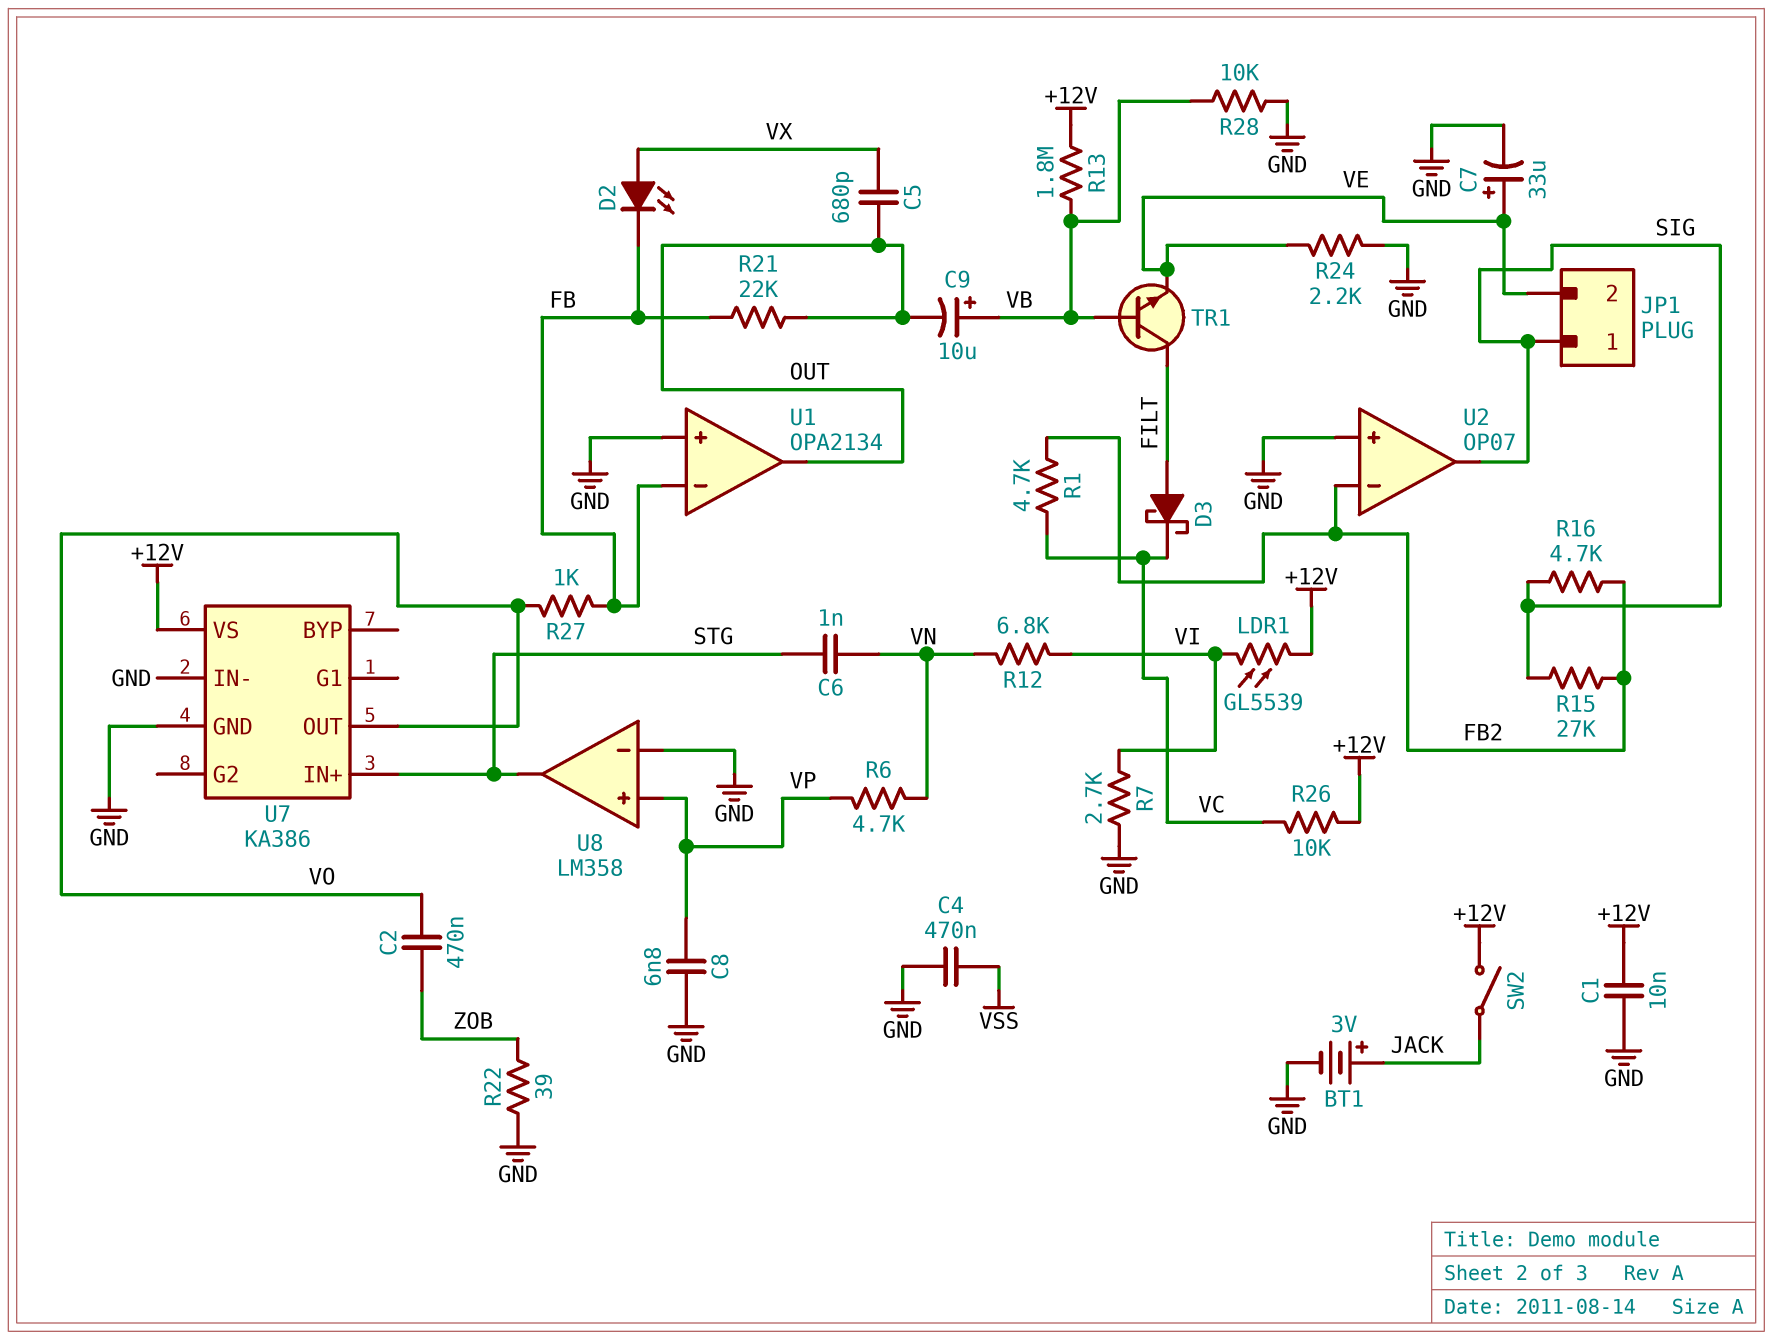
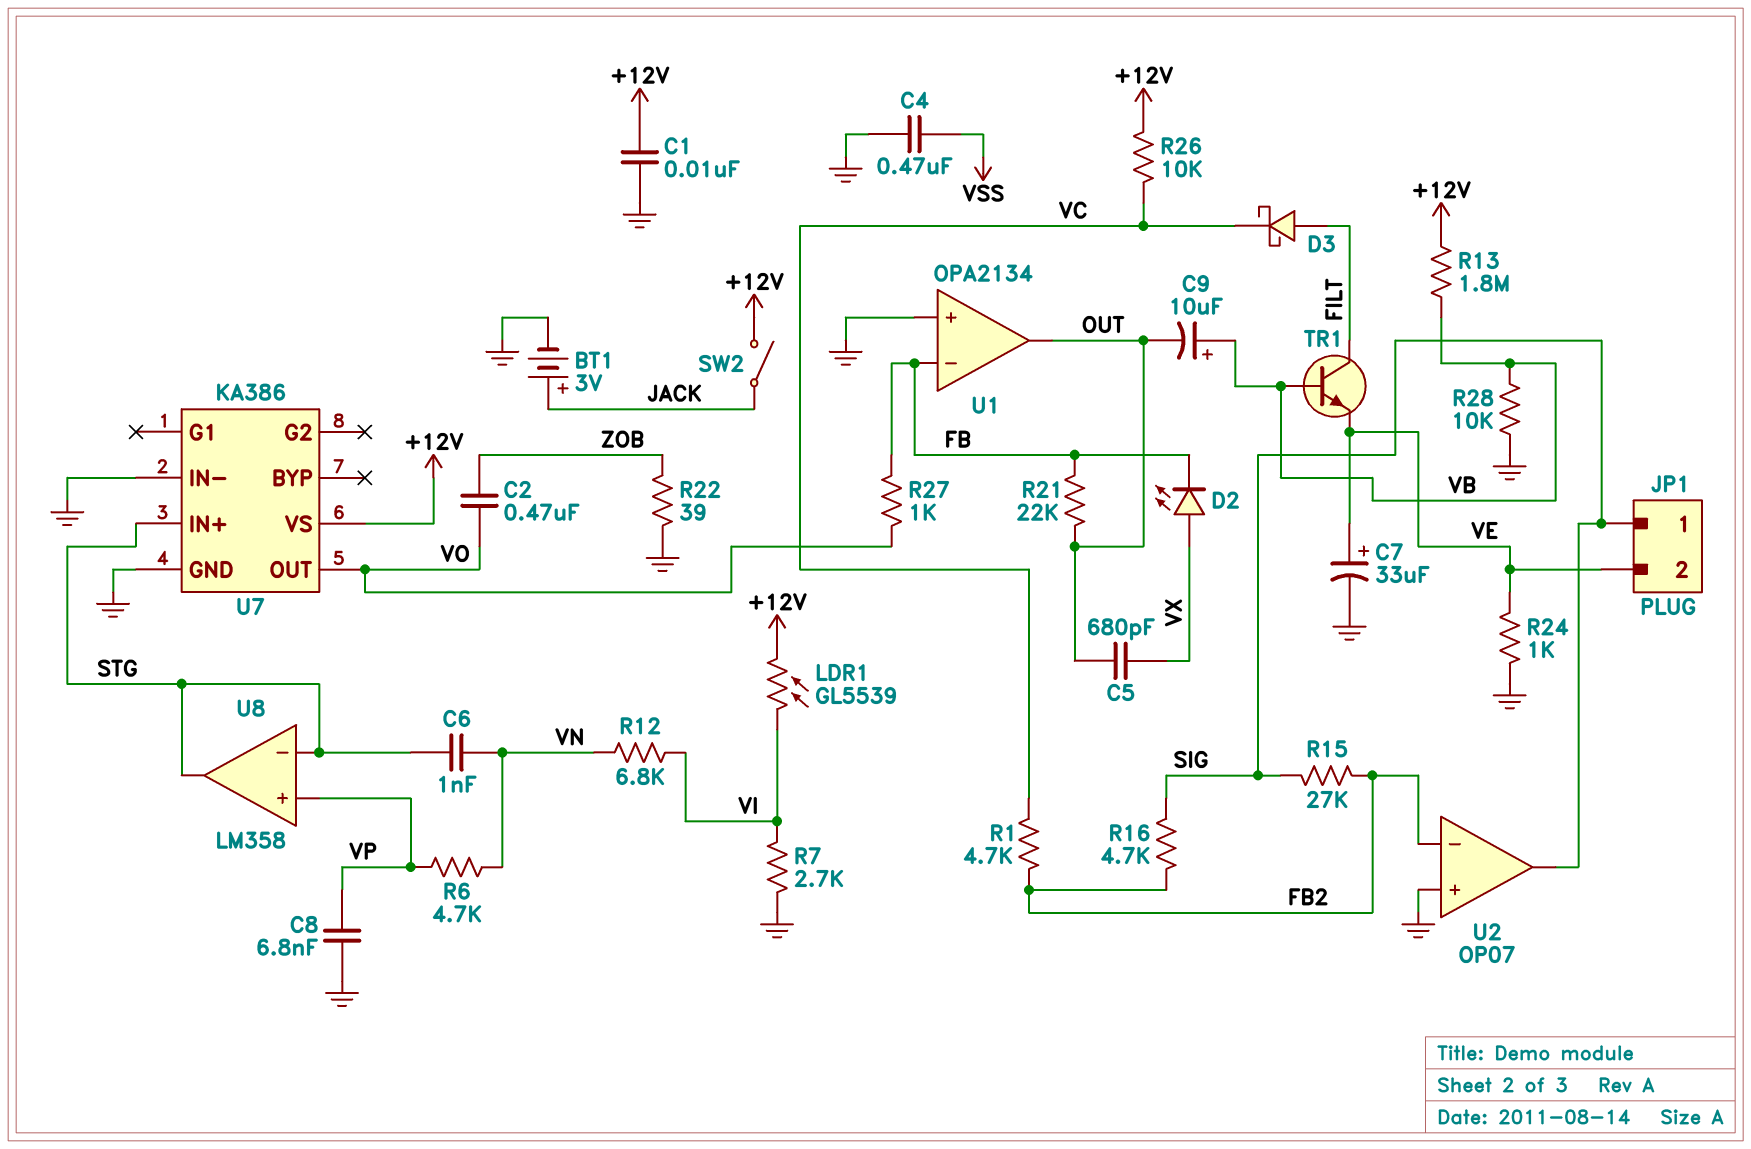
R24: 2.2k (GND, VE) -> 1k (GND, VE)
U8 pin in-: GND -> STG

